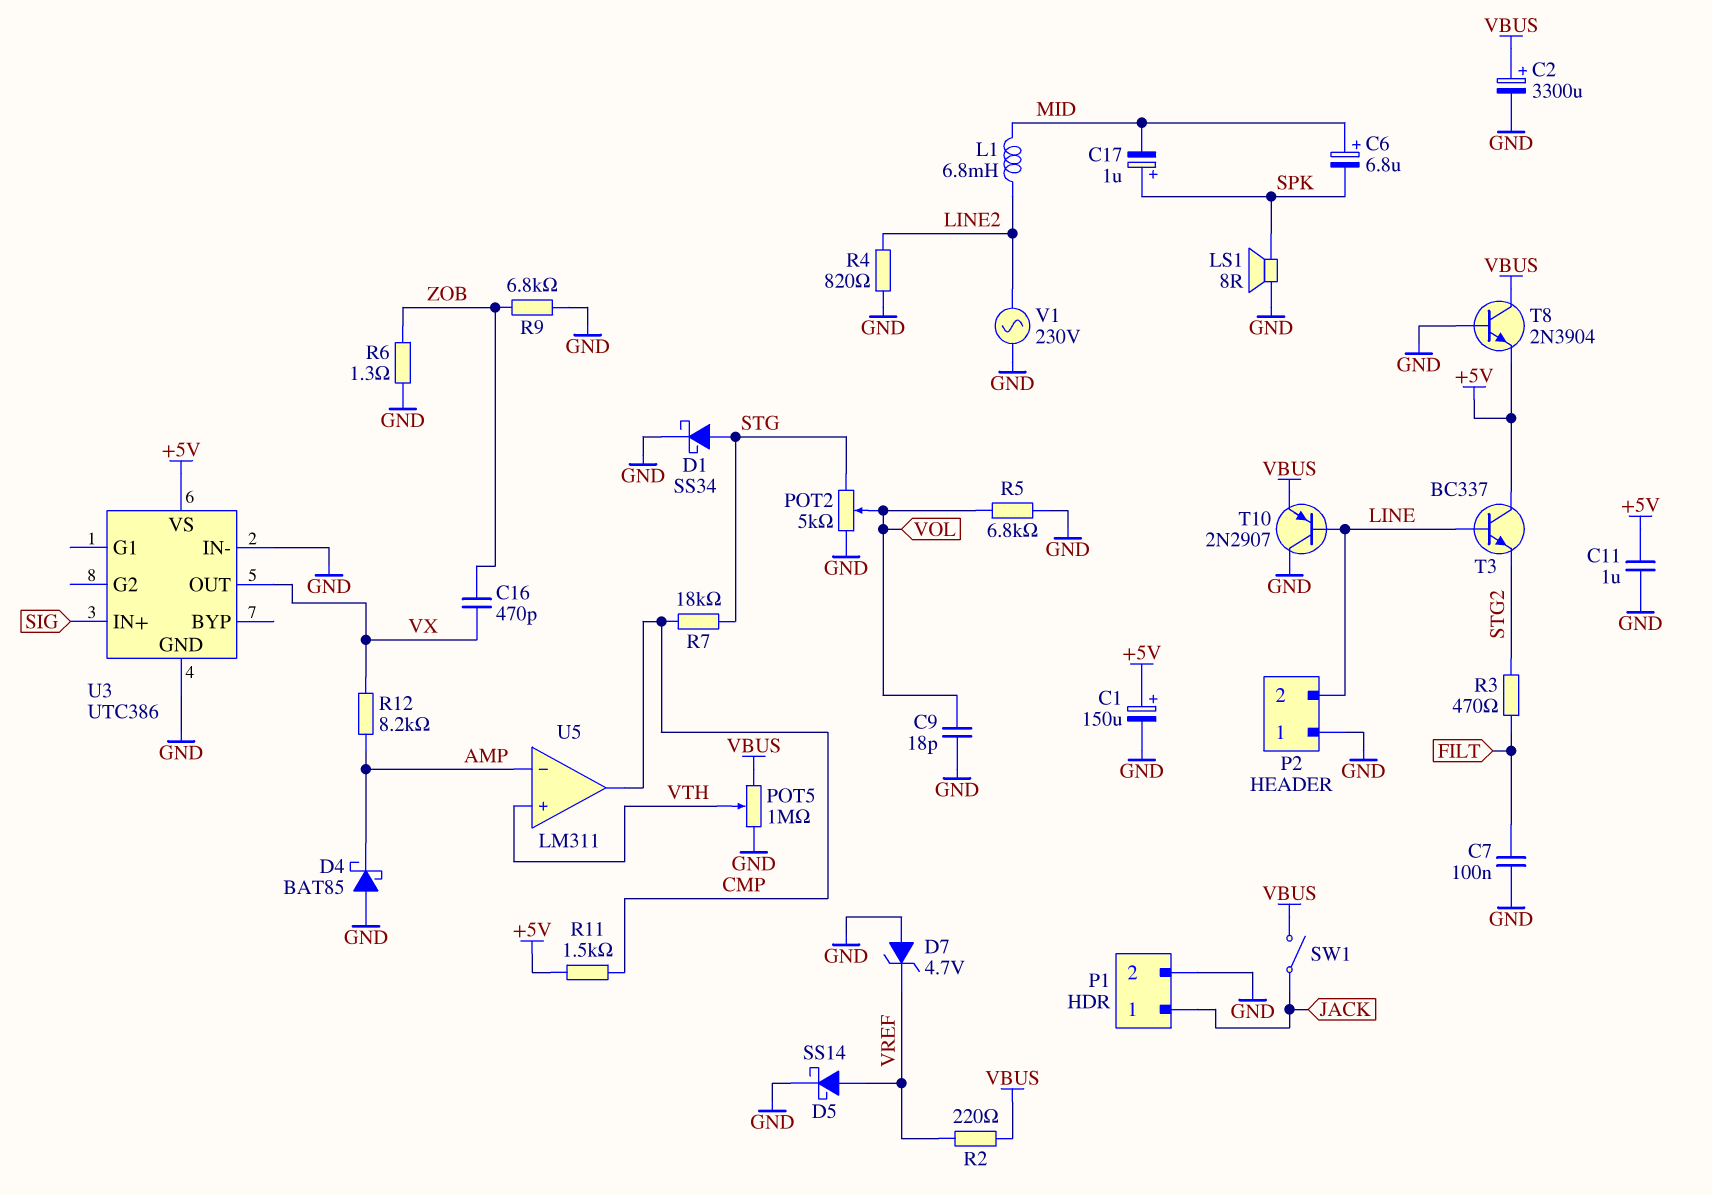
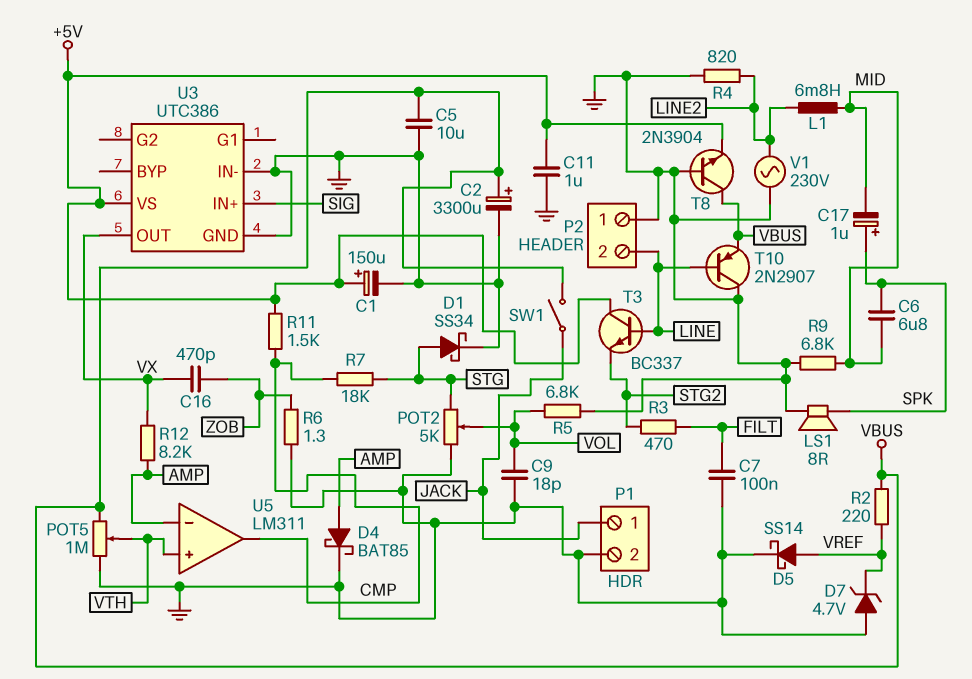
C5: none -> 10uF (GND, VBUS)
C6: 6.8uF (plus MID, minus SPK) -> 6.8uF (MID, SPK)
D4: schottky BAT85 (A GND, K AMP) -> schottky BAT85 (A AMP, K GND)
R9: 6.8k (GND, ZOB) -> 6.8k (GND, MID)

